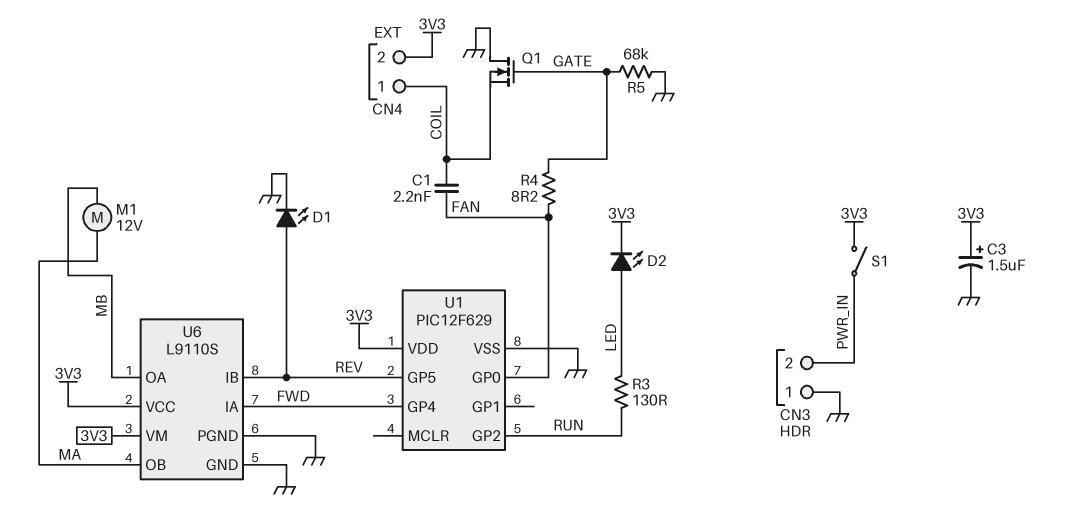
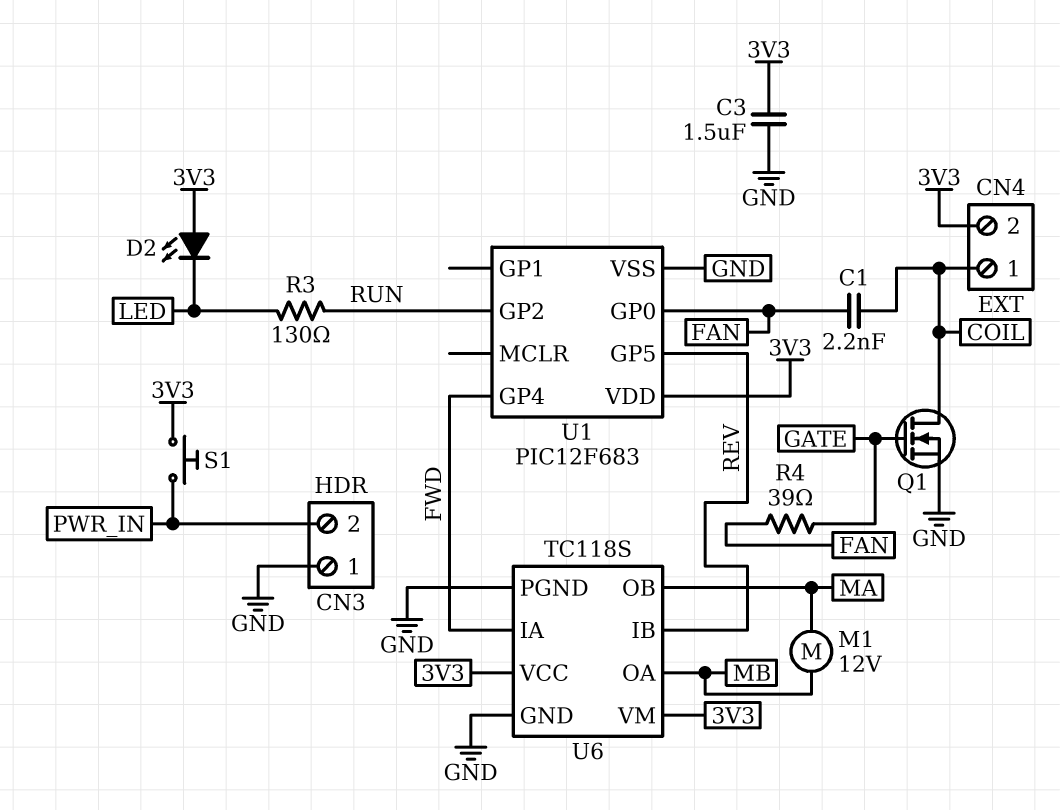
C3: 1.5uF (plus 3V3, minus GND) -> 1.5uF (3V3, GND)
D1: LED (A REV, K GND) -> none
D2: LED (A LED, K 3V3) -> LED (A 3V3, K LED)
Q1: NMOS (G GATE, D GND, S COIL) -> NMOS (G GATE, D COIL, S GND)
R4: 8.2 (FAN, GATE) -> 39 (FAN, GATE)
R5: 68k (GATE, GND) -> none
S1: switch (3V3, PWR_IN) -> button (3V3, PWR_IN)
U1: PIC12F629 -> PIC12F683
U6: L9110S -> TC118S

